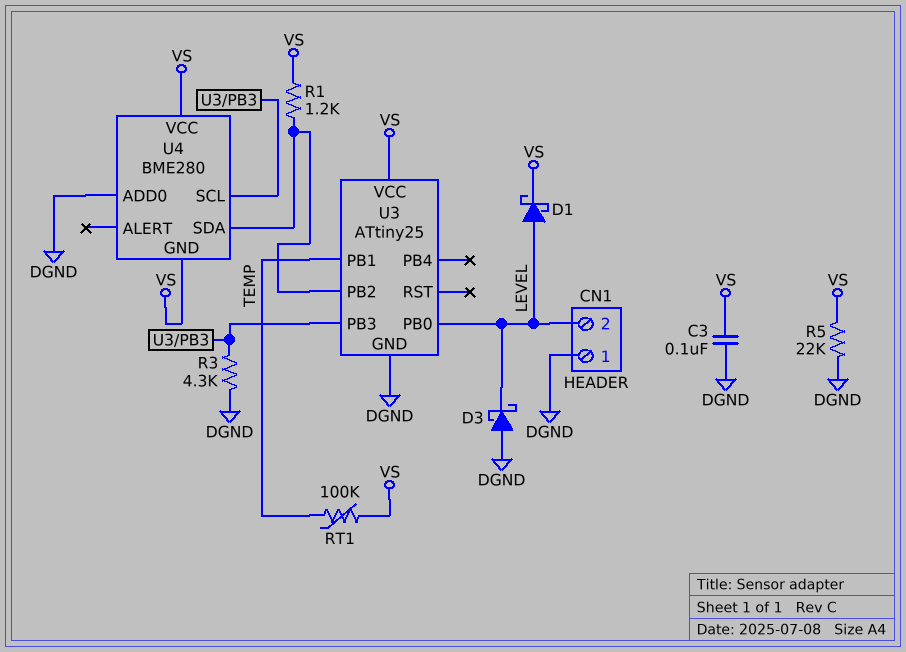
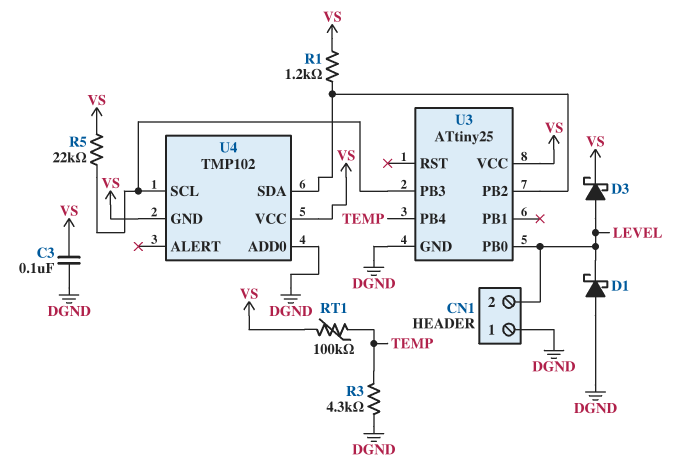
D1: schottky (A LEVEL, K VS) -> schottky (A DGND, K LEVEL)
D3: schottky (A DGND, K LEVEL) -> schottky (A LEVEL, K VS)
R3: 4.3k (DGND, U3/PB3) -> 4.3k (DGND, TEMP)
R5: 22k (DGND, VS) -> 22k (U3/PB3, VS)
U3 pin PB1: TEMP -> none
U3 pin PB4: none -> TEMP
U4: BME280 -> TMP102

